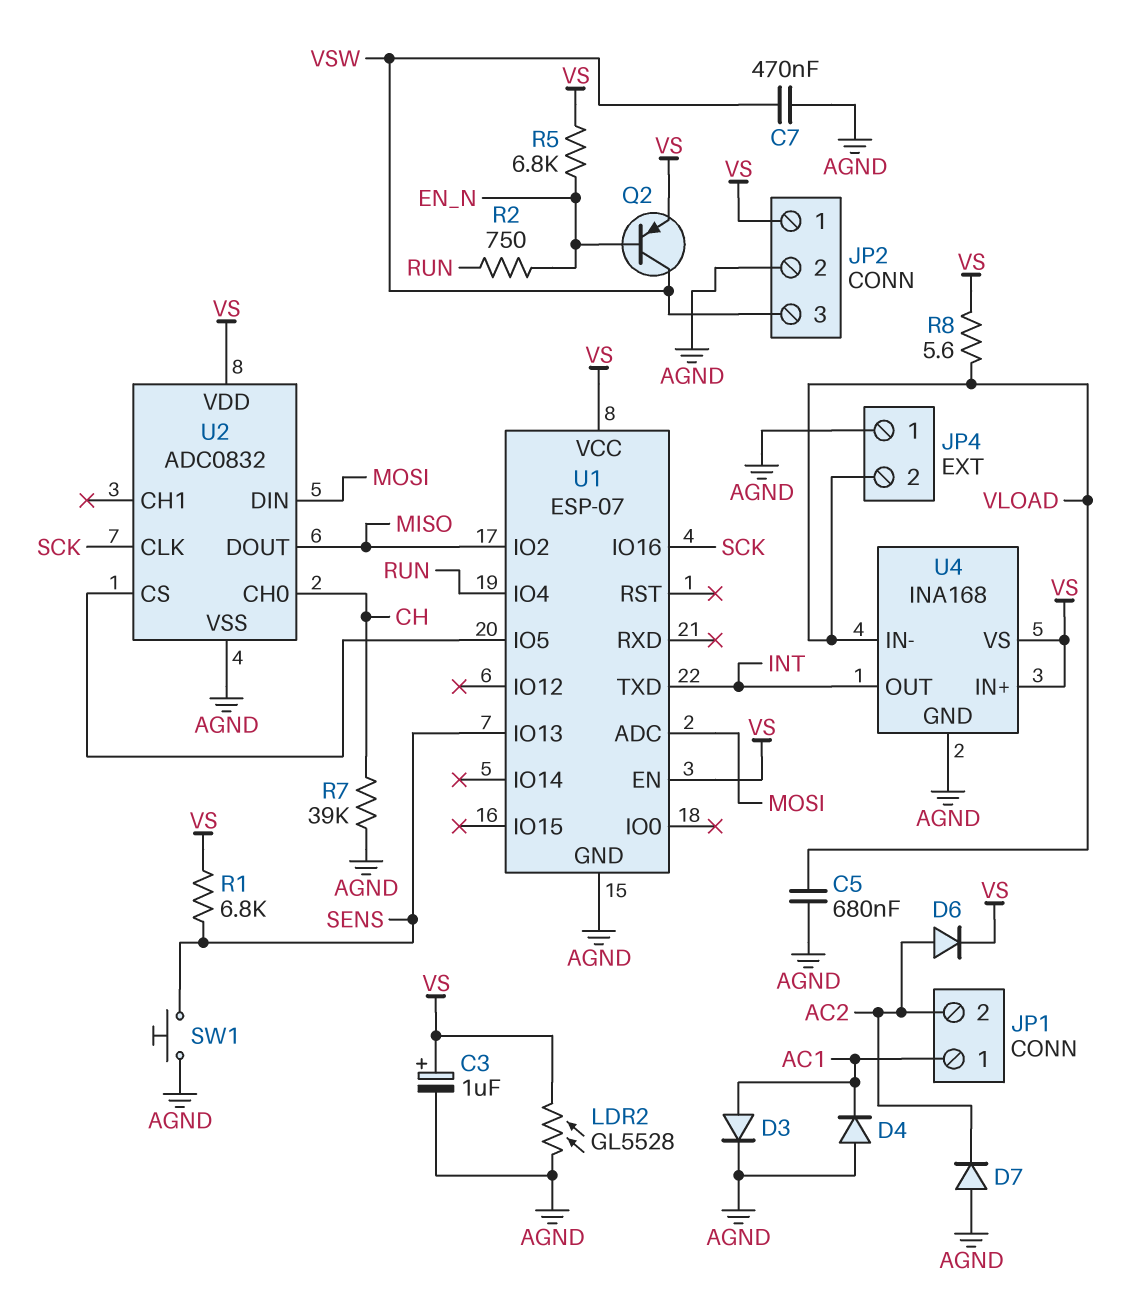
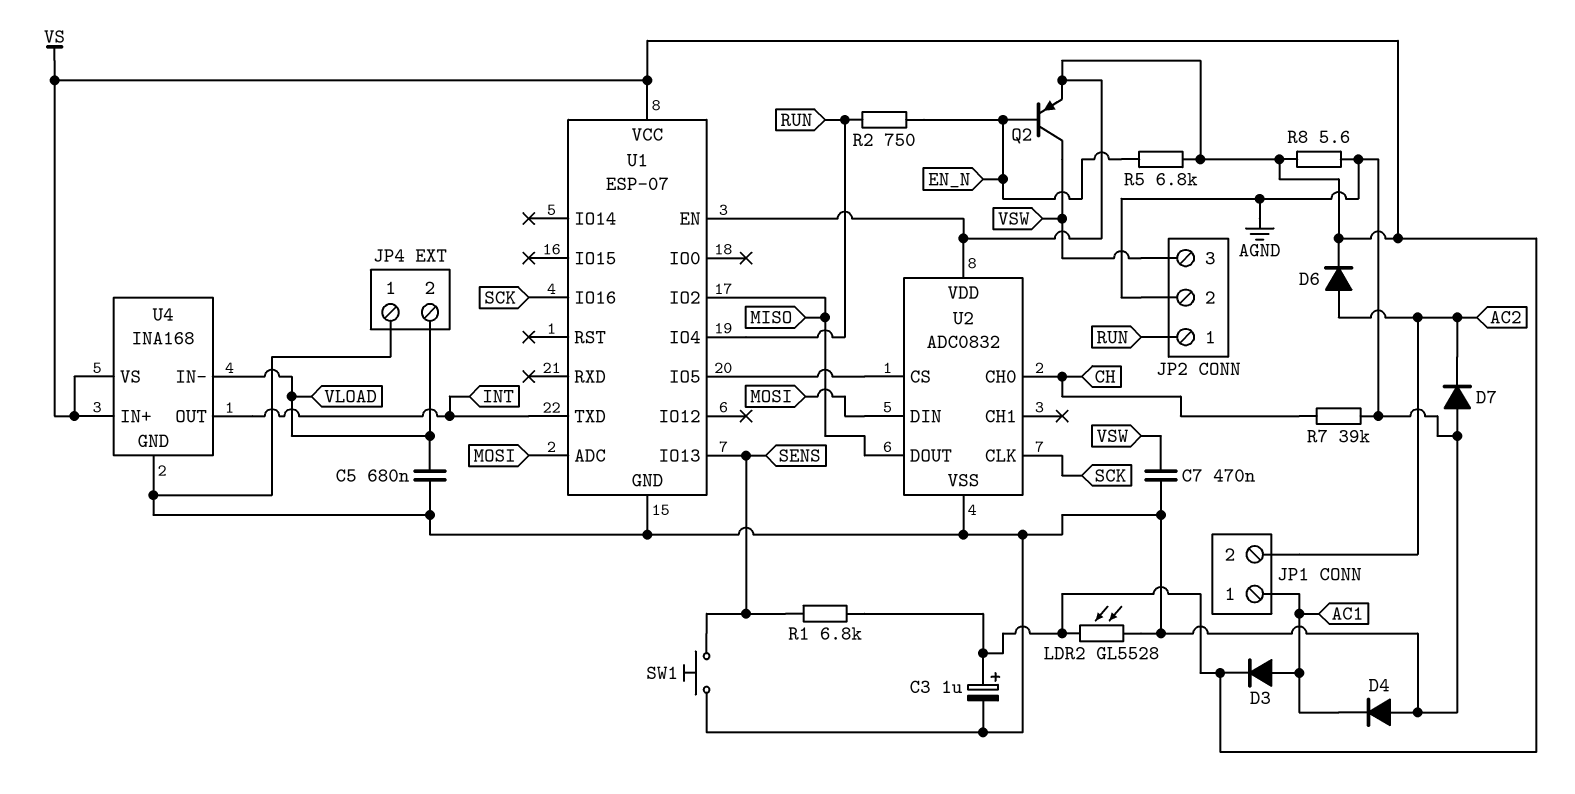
D3: diode (A AC1, K AGND) -> diode (A AC1, K VS)
JP2 pin 1: VS -> RUN
R8: 5.6 (VLOAD, VS) -> 5.6 (AGND, VS)

